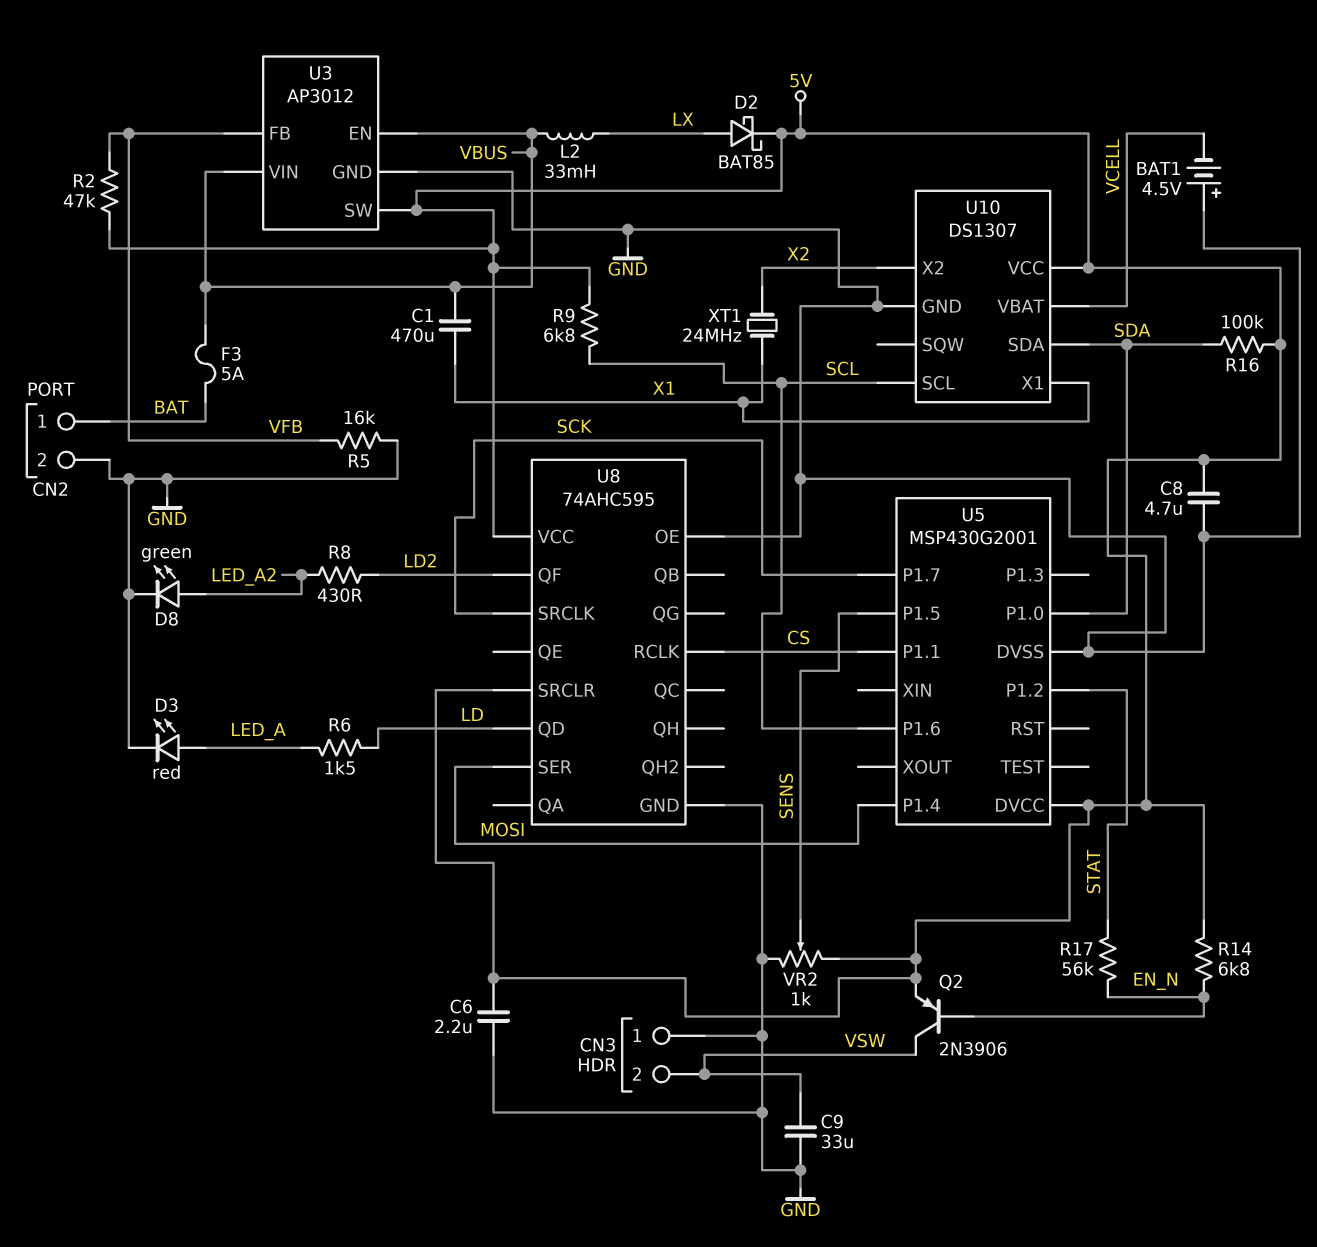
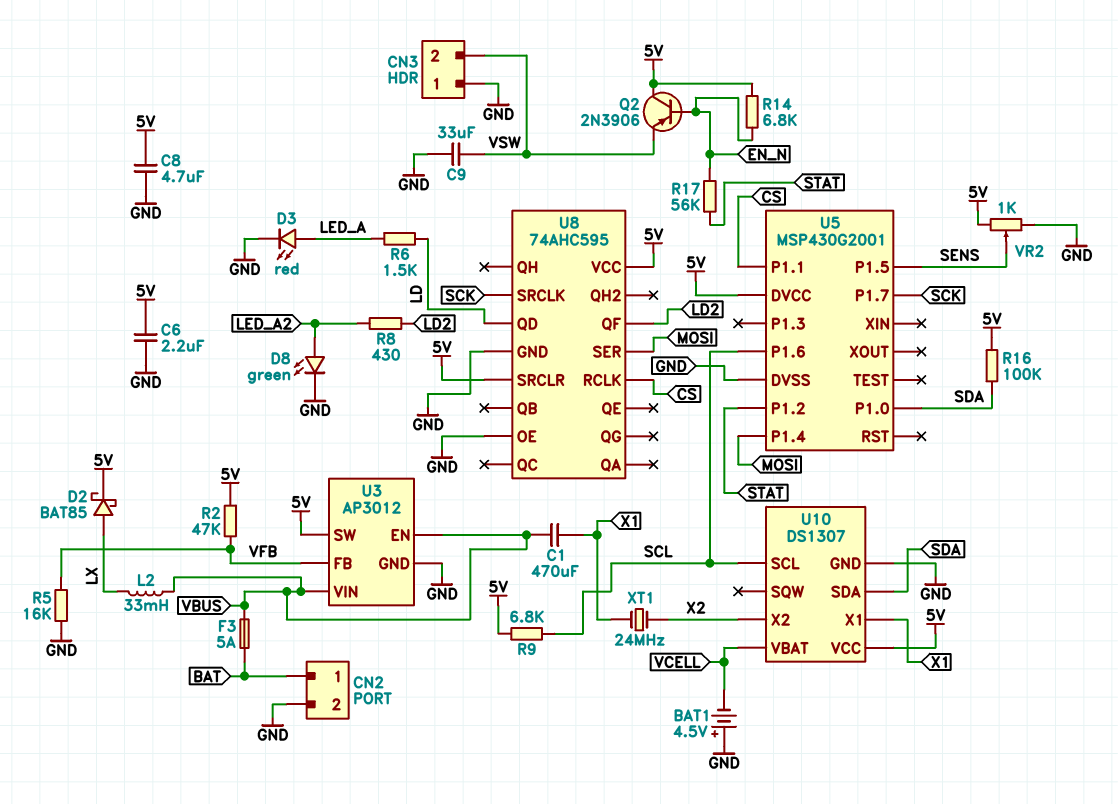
Q2: PNP 2N3906 (B EN_N, C VSW, E 5V) -> PNP 2N3906 (B EN_N, C 5V, E VSW)

